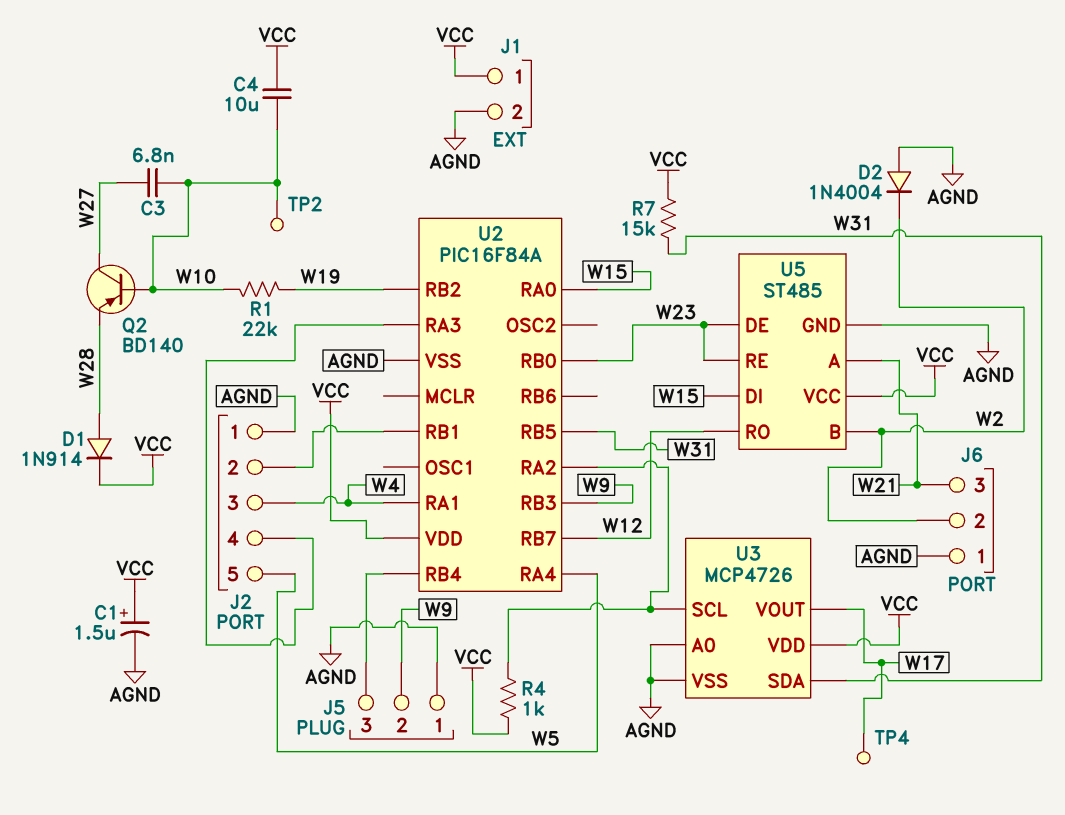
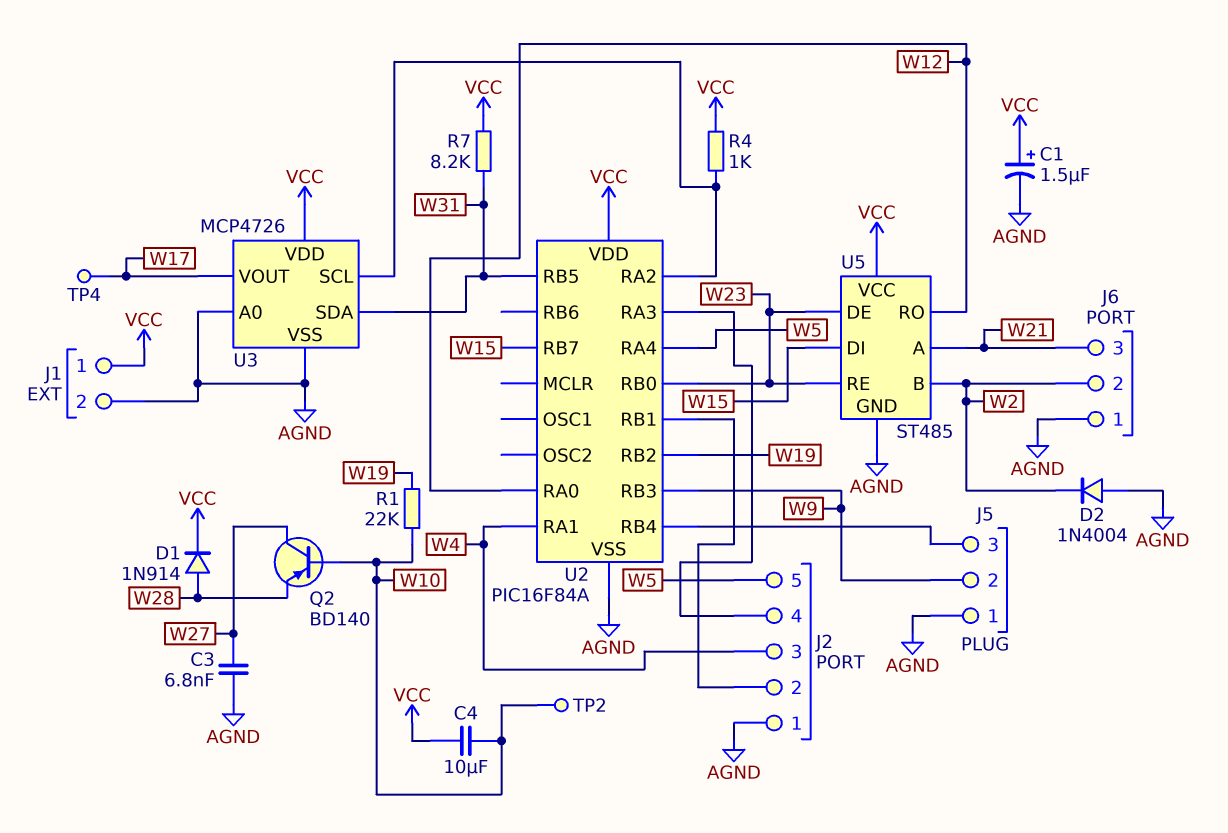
C3: 6.8nF (W10, W27) -> 6.8nF (AGND, W27)
R7: 15k (VCC, W31) -> 8.2k (VCC, W31)
U2 pin RA0: W15 -> W12
U2 pin RB7: W12 -> W15

